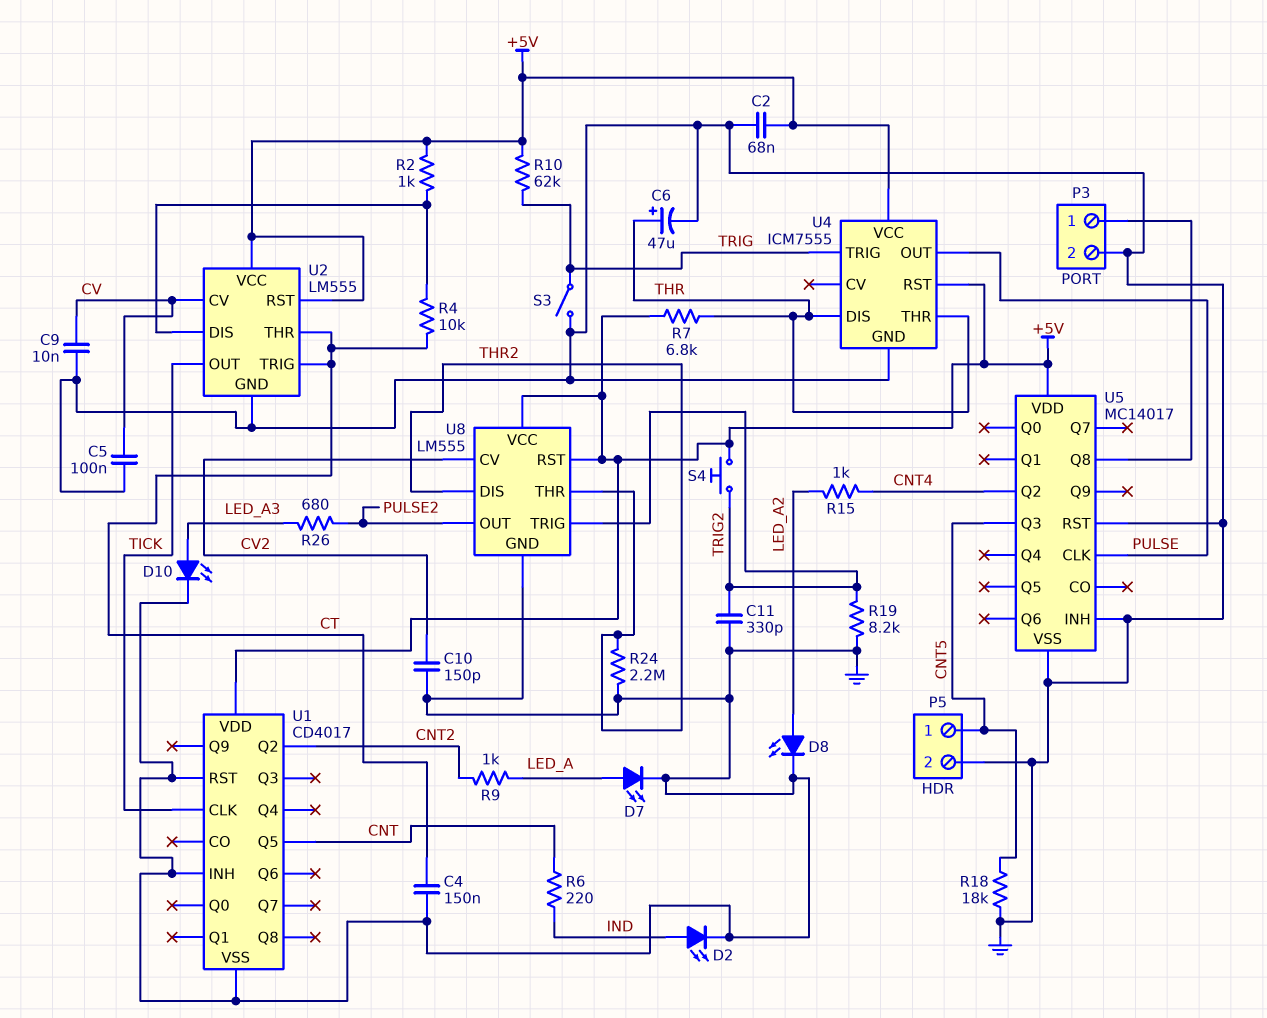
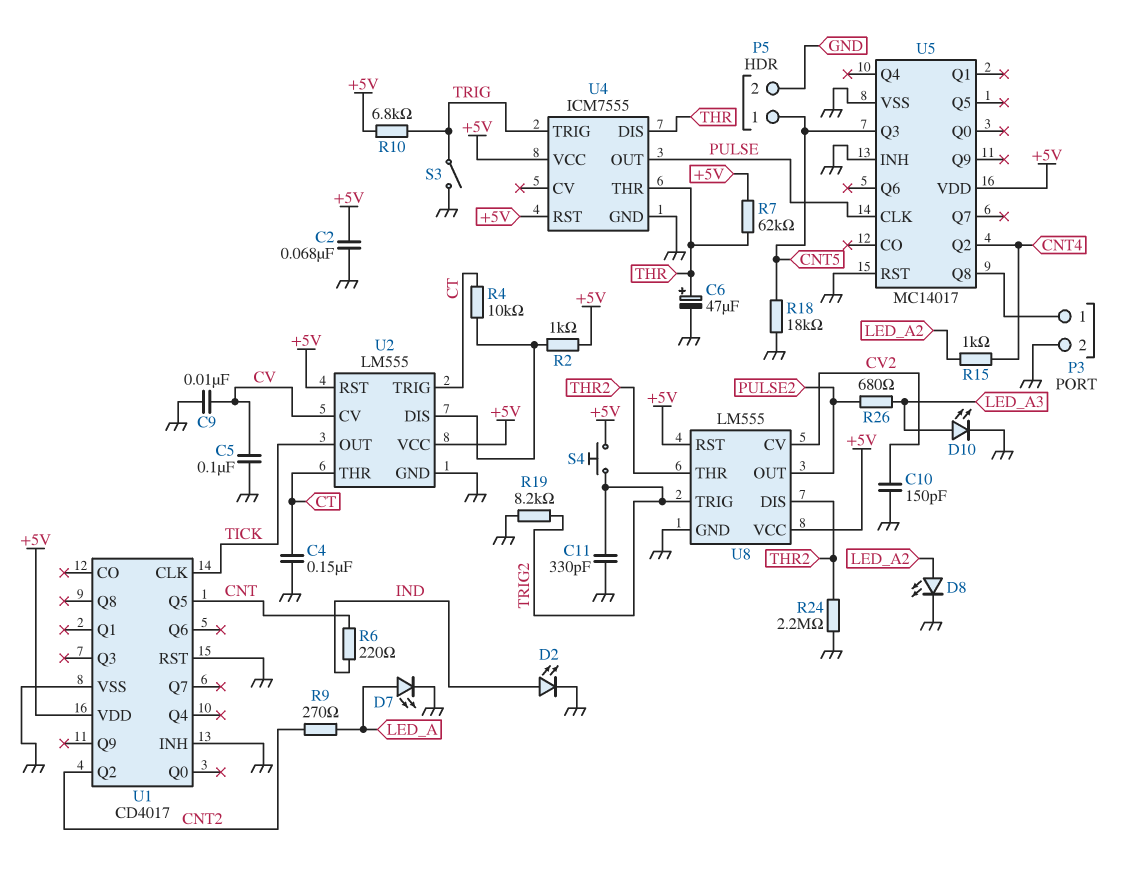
R7: 6.8k (+5V, THR) -> 62k (+5V, THR)
R9: 1k (CNT2, LED_A) -> 270 (CNT2, LED_A)
R10: 62k (+5V, TRIG) -> 6.8k (+5V, TRIG)

